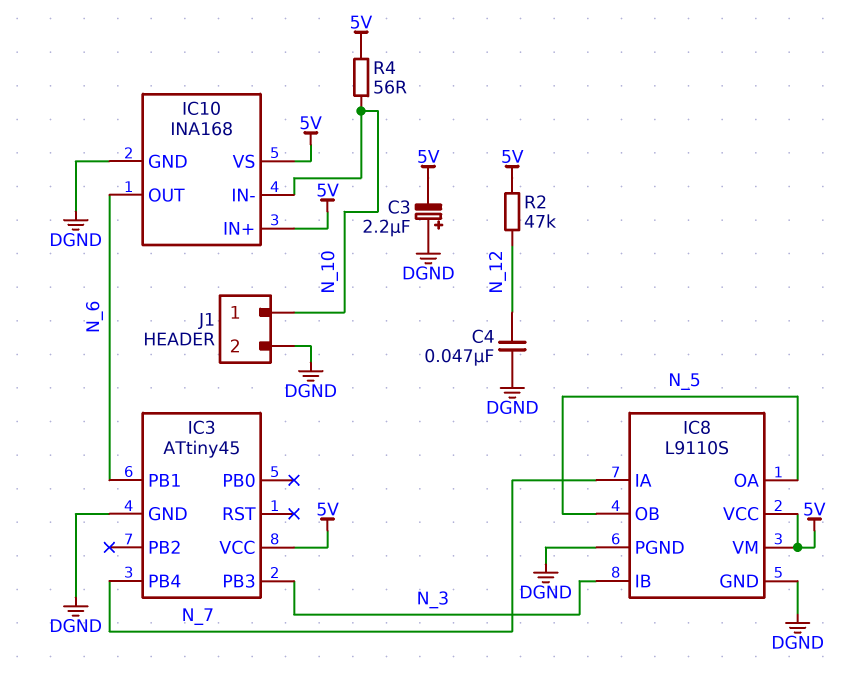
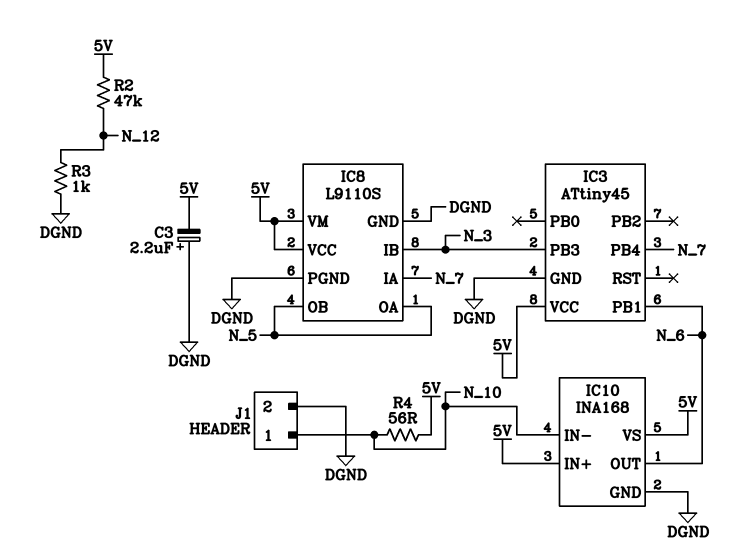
C4: 47nF (DGND, N_12) -> none
R3: none -> 1k (DGND, N_12)

